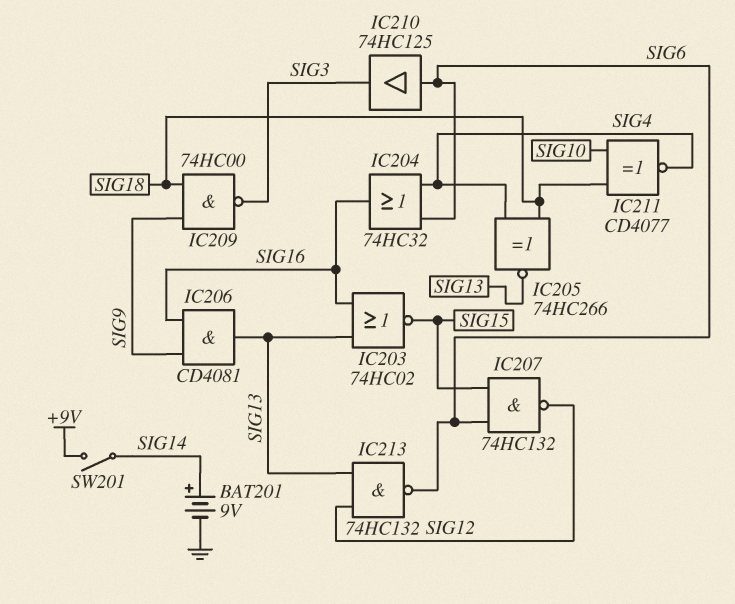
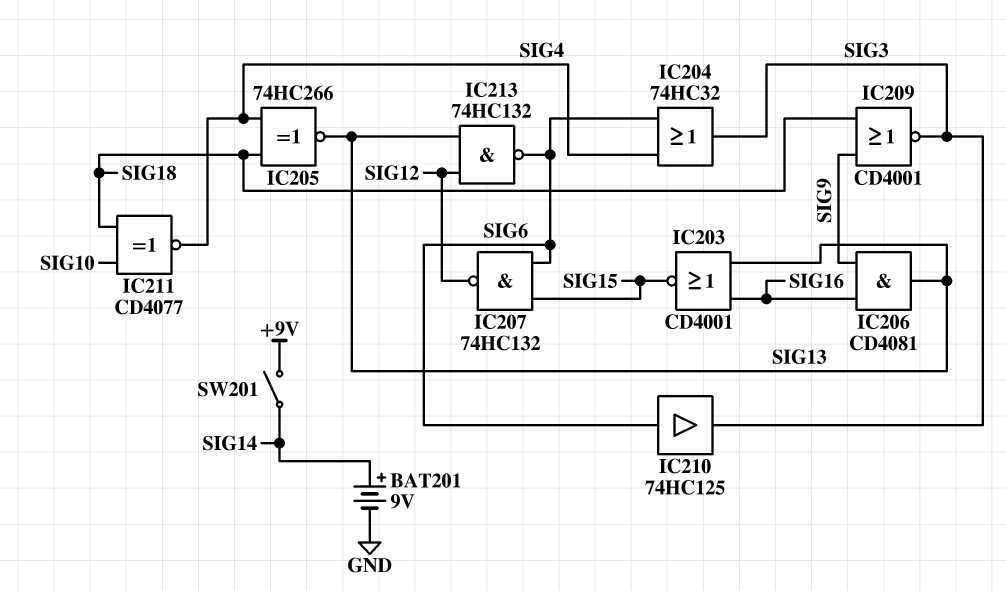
IC203: NOR 74HC02 (in SIG13, in SIG16, out SIG15) -> NOR CD4001 (in SIG13, in SIG16, out SIG15)
IC204: OR 74HC32 (in SIG4, in SIG6, out SIG16) -> OR 74HC32 (in SIG4, in SIG6, out SIG3)
IC209: NAND 74HC00 (in SIG9, in SIG18, out SIG3) -> NOR CD4001 (in SIG9, in SIG18, out SIG3)

